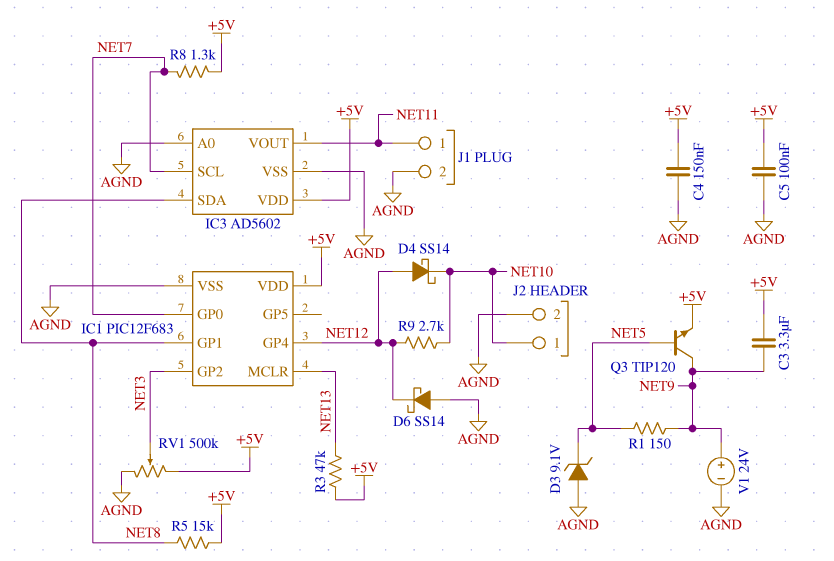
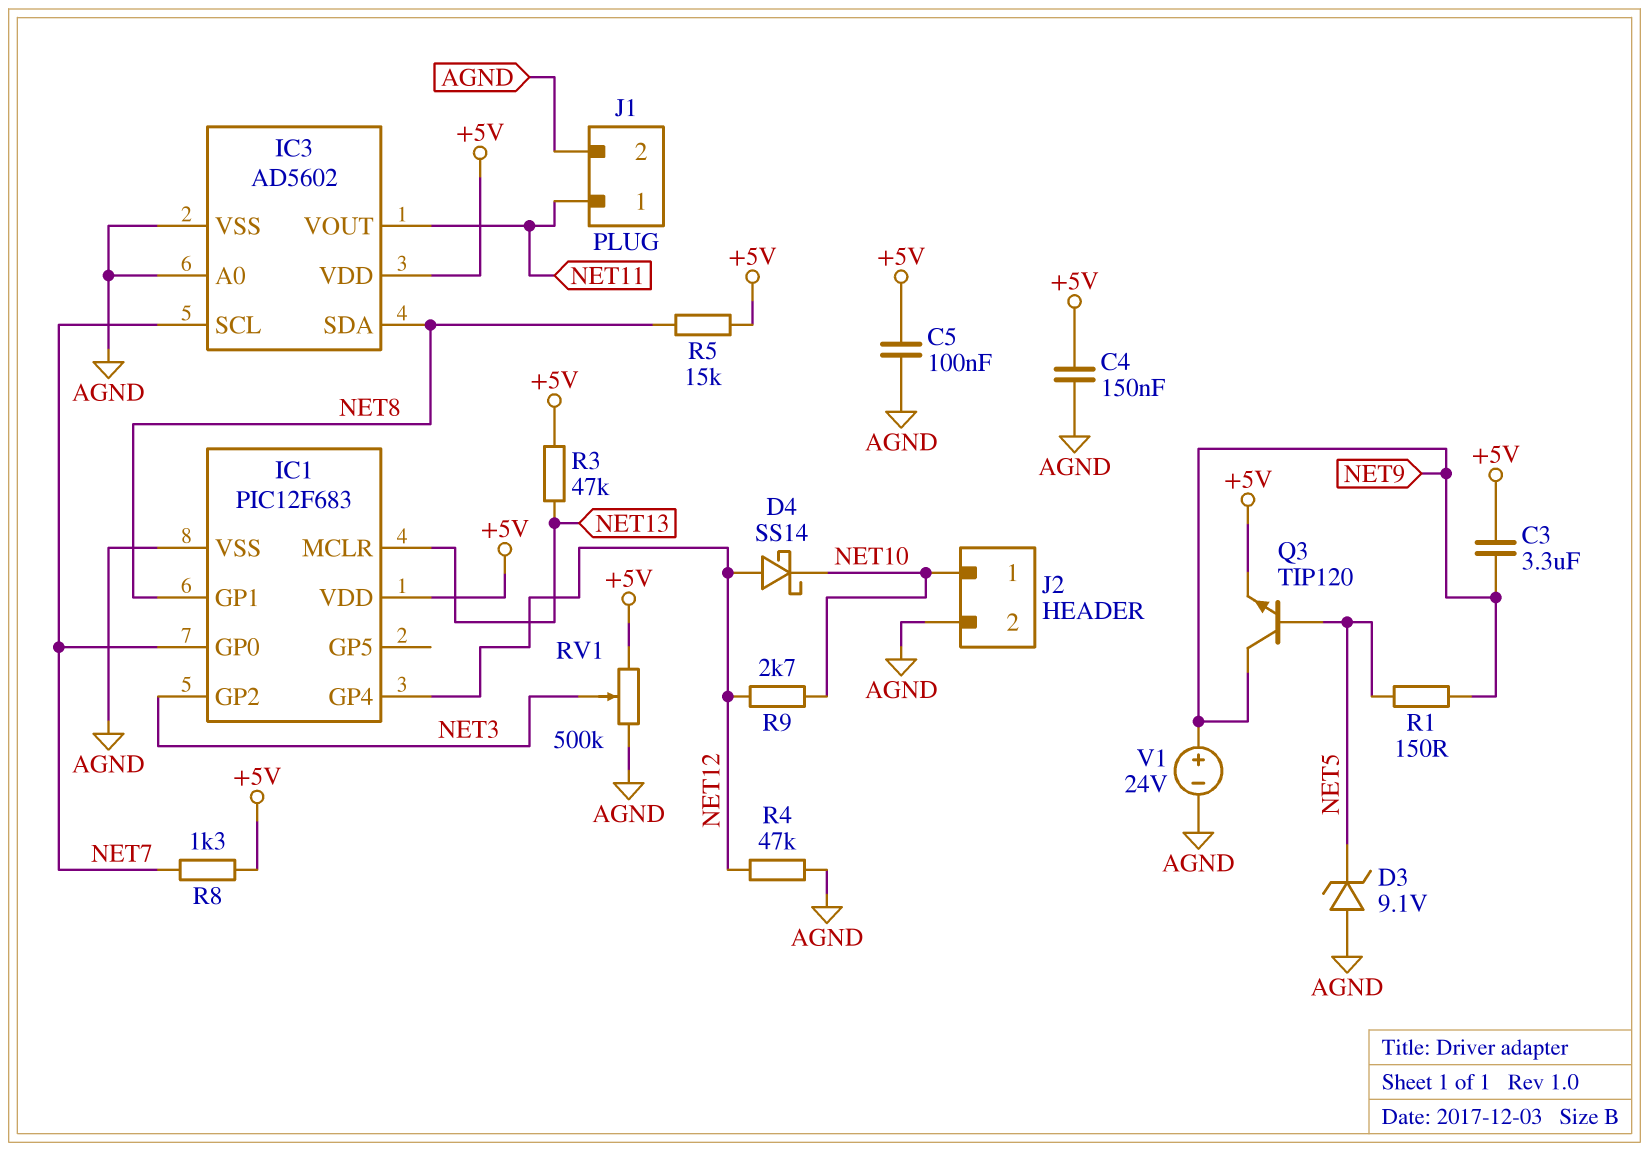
D6: schottky SS14 (A AGND, K NET12) -> none
R4: none -> 47k (AGND, NET12)

